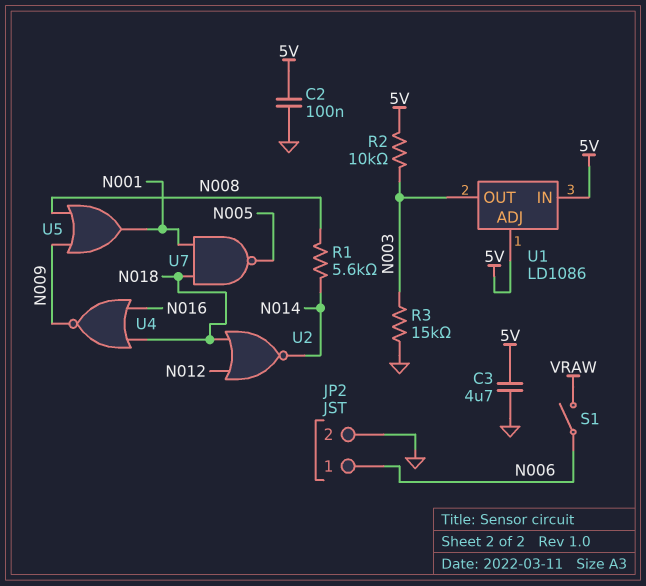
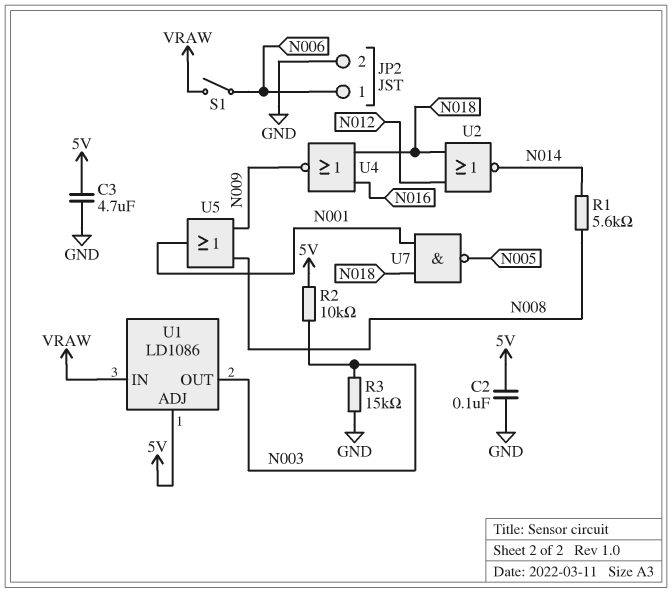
U1 pin IN: 5V -> VRAW

